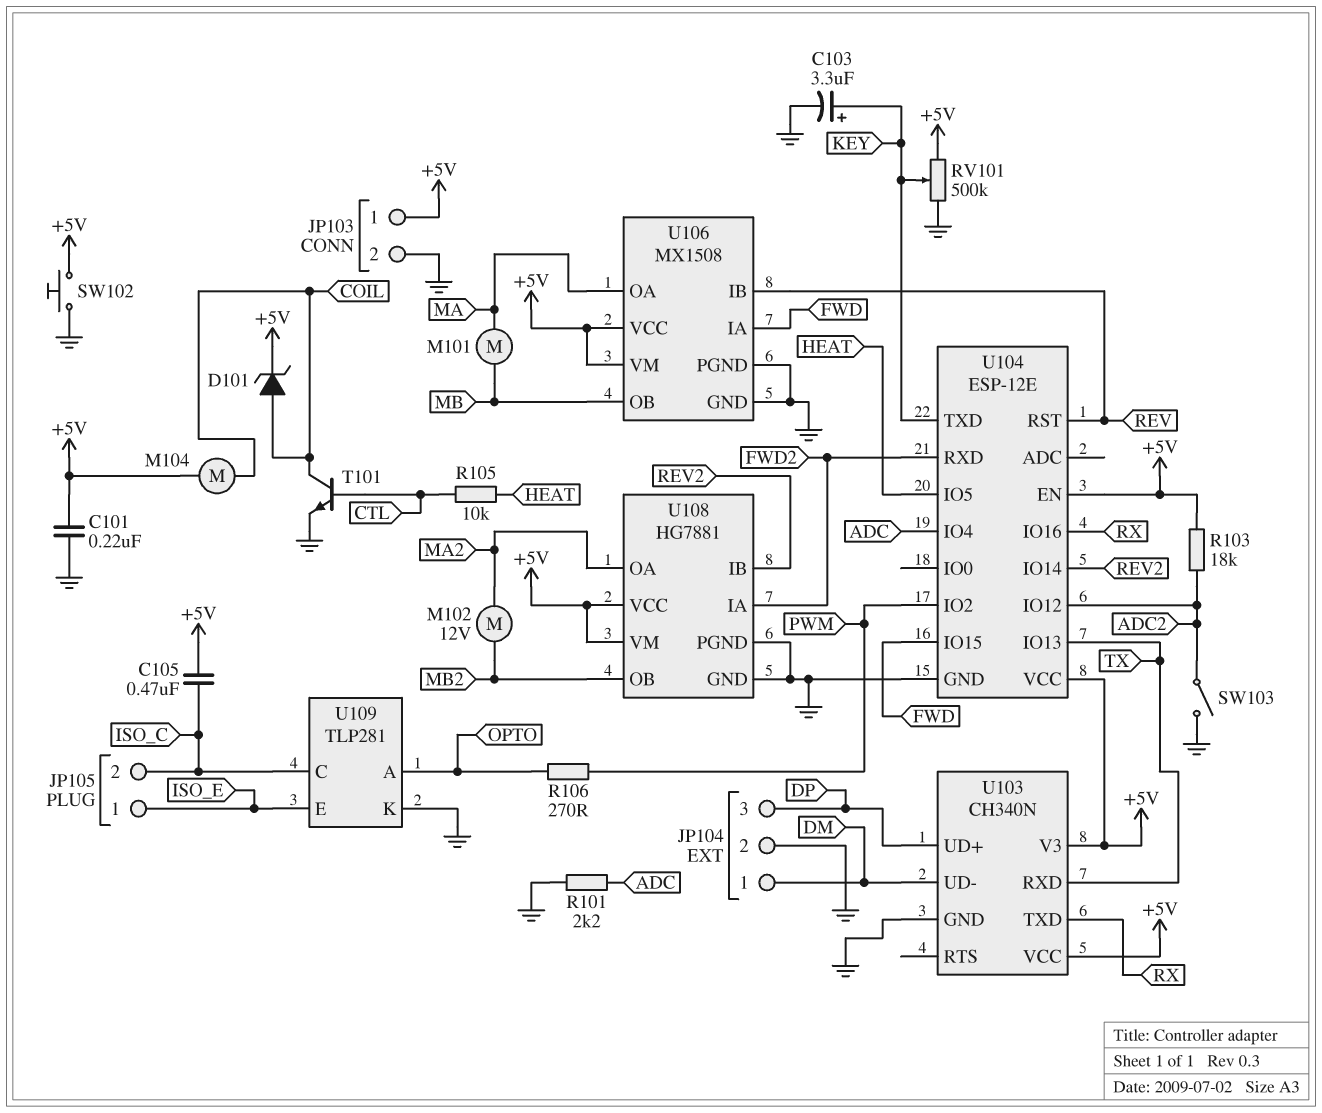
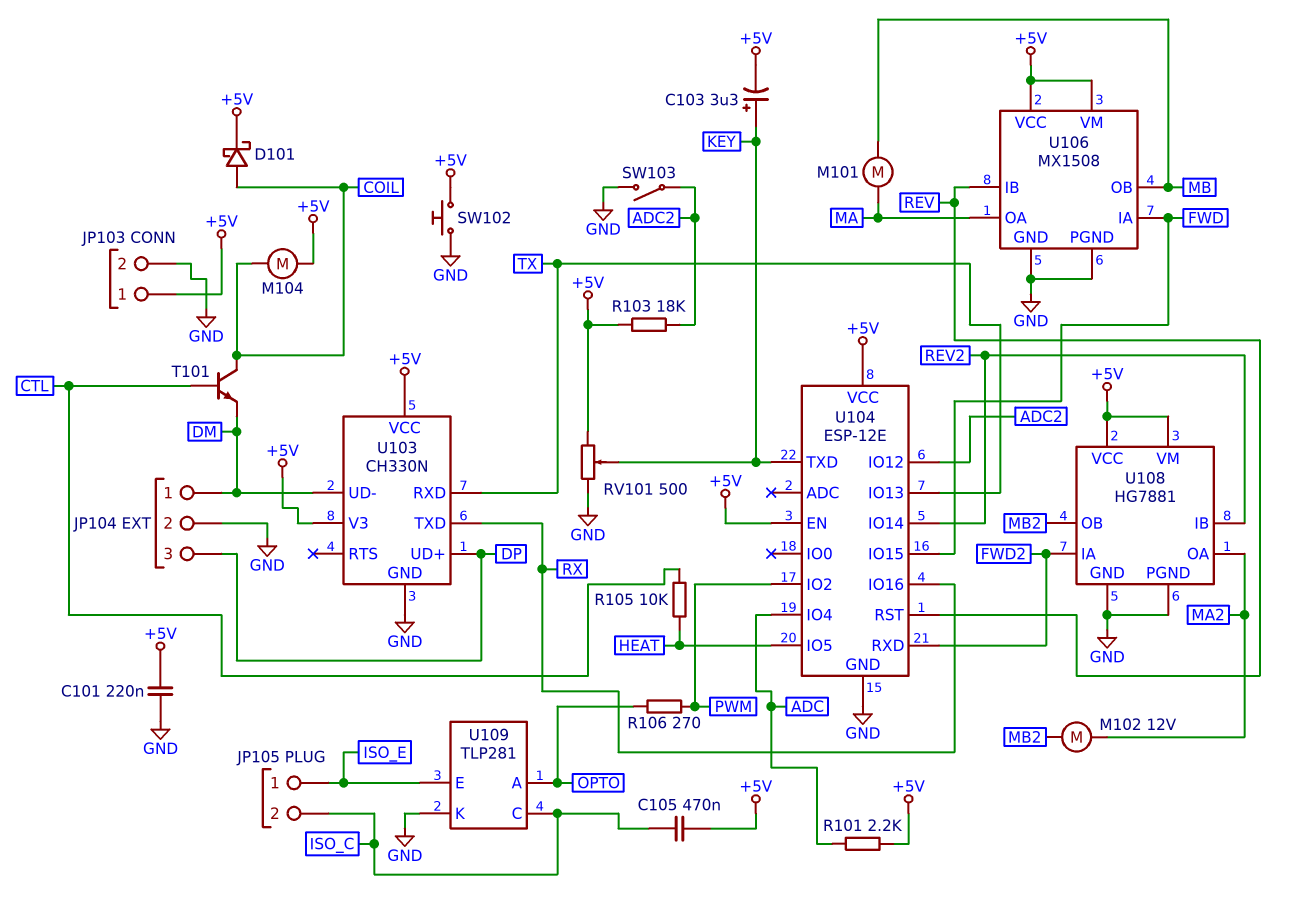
C103: 3.3uF (plus KEY, minus GND) -> 3.3uF (plus KEY, minus +5V)
D101: zener (A COIL, K +5V) -> schottky (A COIL, K +5V)
R101: 2.2k (ADC, GND) -> 2.2k (+5V, ADC)
RV101: 500k (+5V, GND, wiper KEY) -> 500 (+5V, GND, wiper KEY)
T101: NPN (B CTL, C COIL, E GND) -> NPN (B CTL, C COIL, E DM)
U103: CH340N -> CH330N

